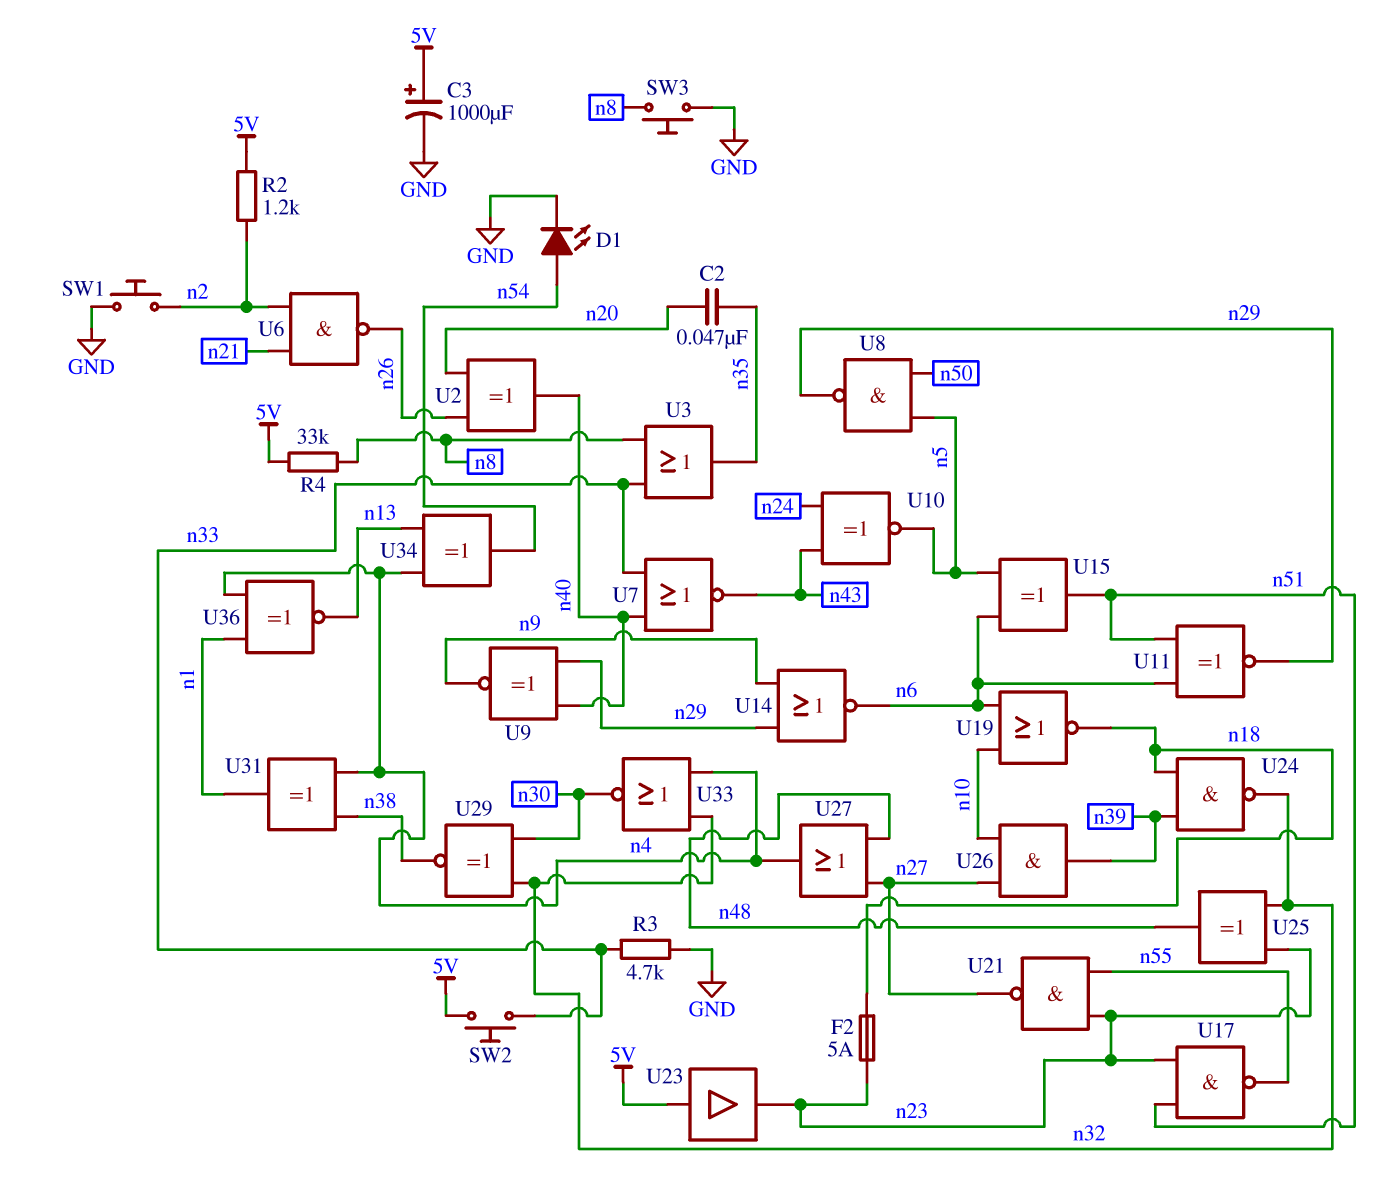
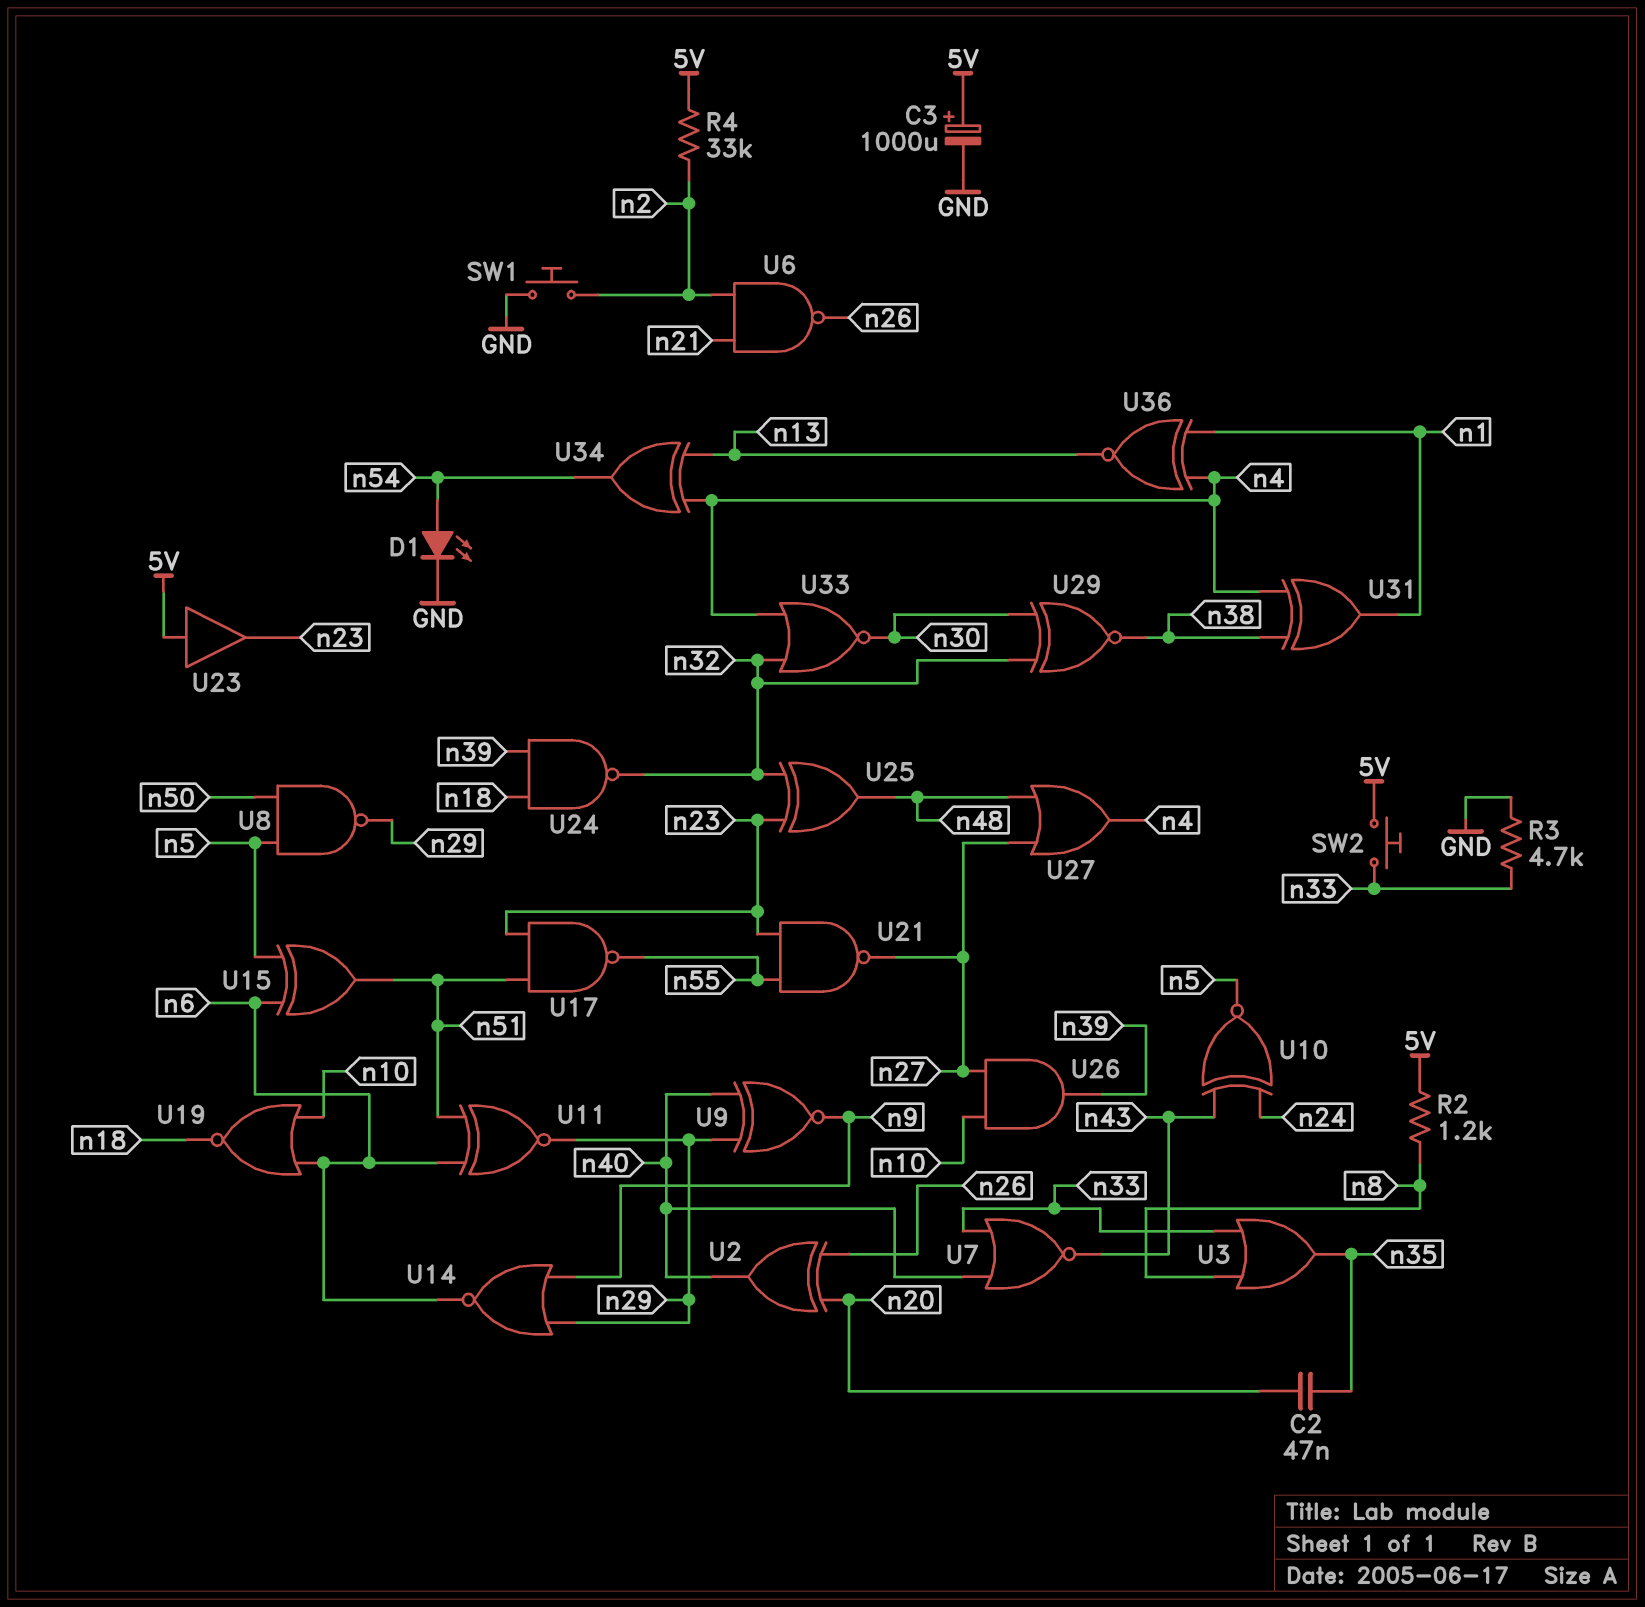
F2: 5A (n18, n23) -> none
R2: 1.2k (5V, n2) -> 1.2k (5V, n8)
R4: 33k (5V, n8) -> 33k (5V, n2)
SW3: button (GND, n8) -> none

